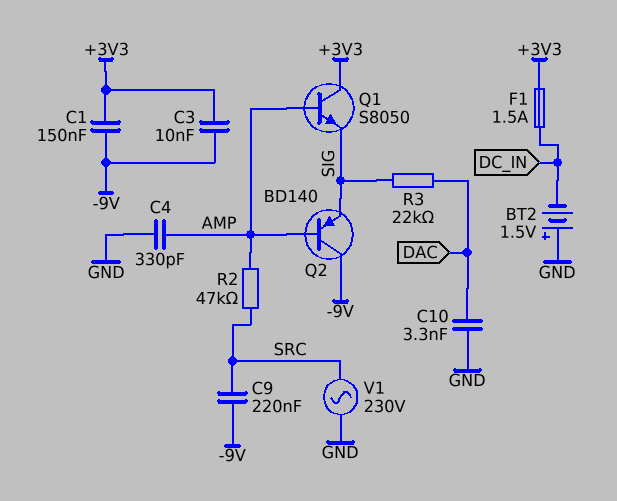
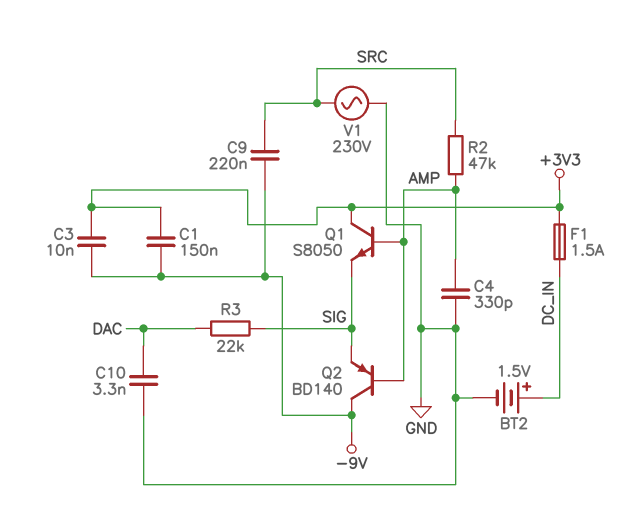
BT2: 1.5V (plus GND, minus DC_IN) -> 1.5V (plus DC_IN, minus GND)

